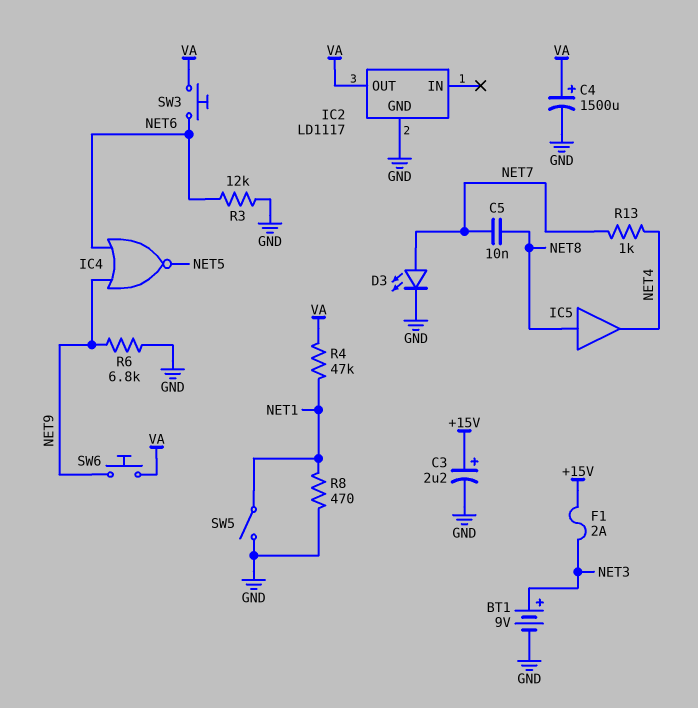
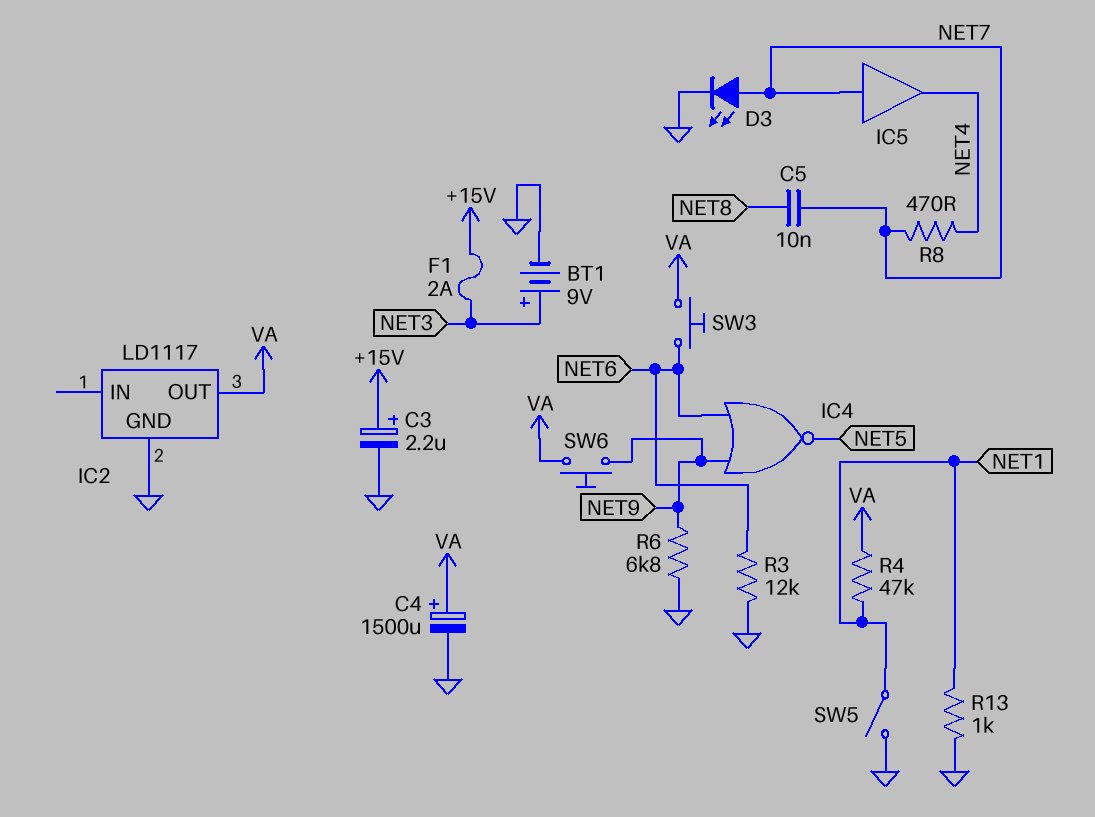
IC5: buffer (in NET8, out NET4) -> buffer (in NET7, out NET4)
R8: 470 (GND, NET1) -> 470 (NET4, NET7)
R13: 1k (NET4, NET7) -> 1k (GND, NET1)

